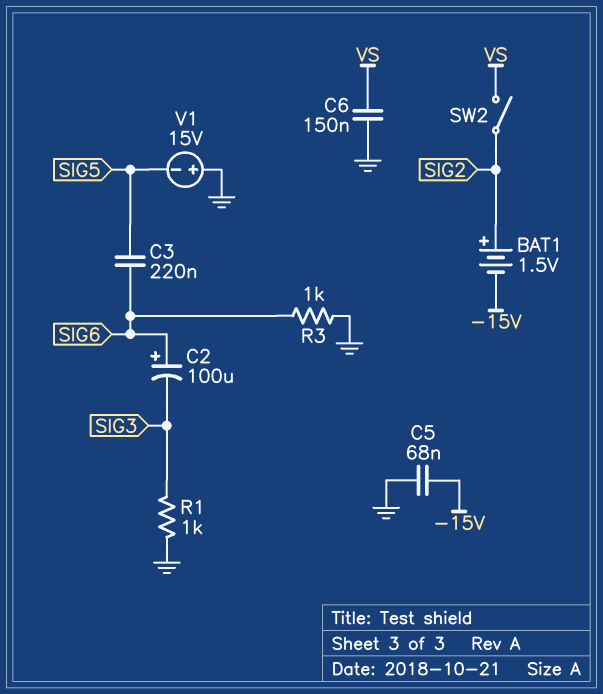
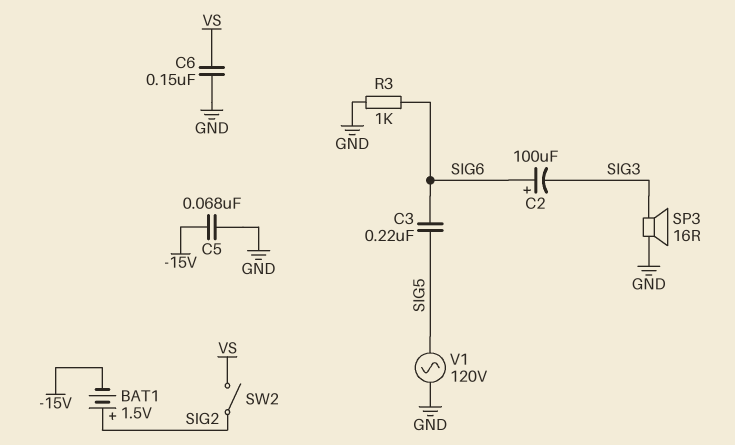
R1: 1k (GND, SIG3) -> none
SP3: none -> speaker 16R (GND, SIG3)
V1: 15V (plus GND, minus SIG5) -> AC 120V (GND, SIG5)

